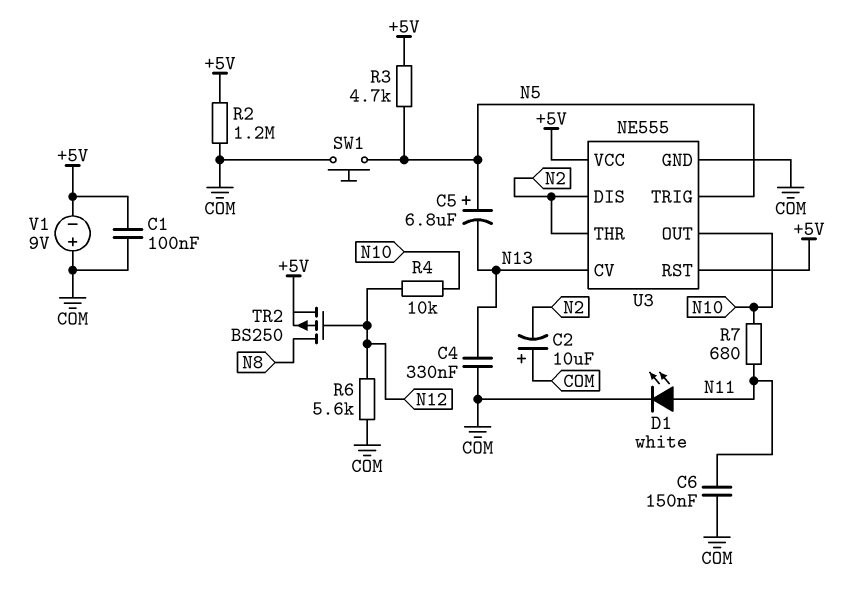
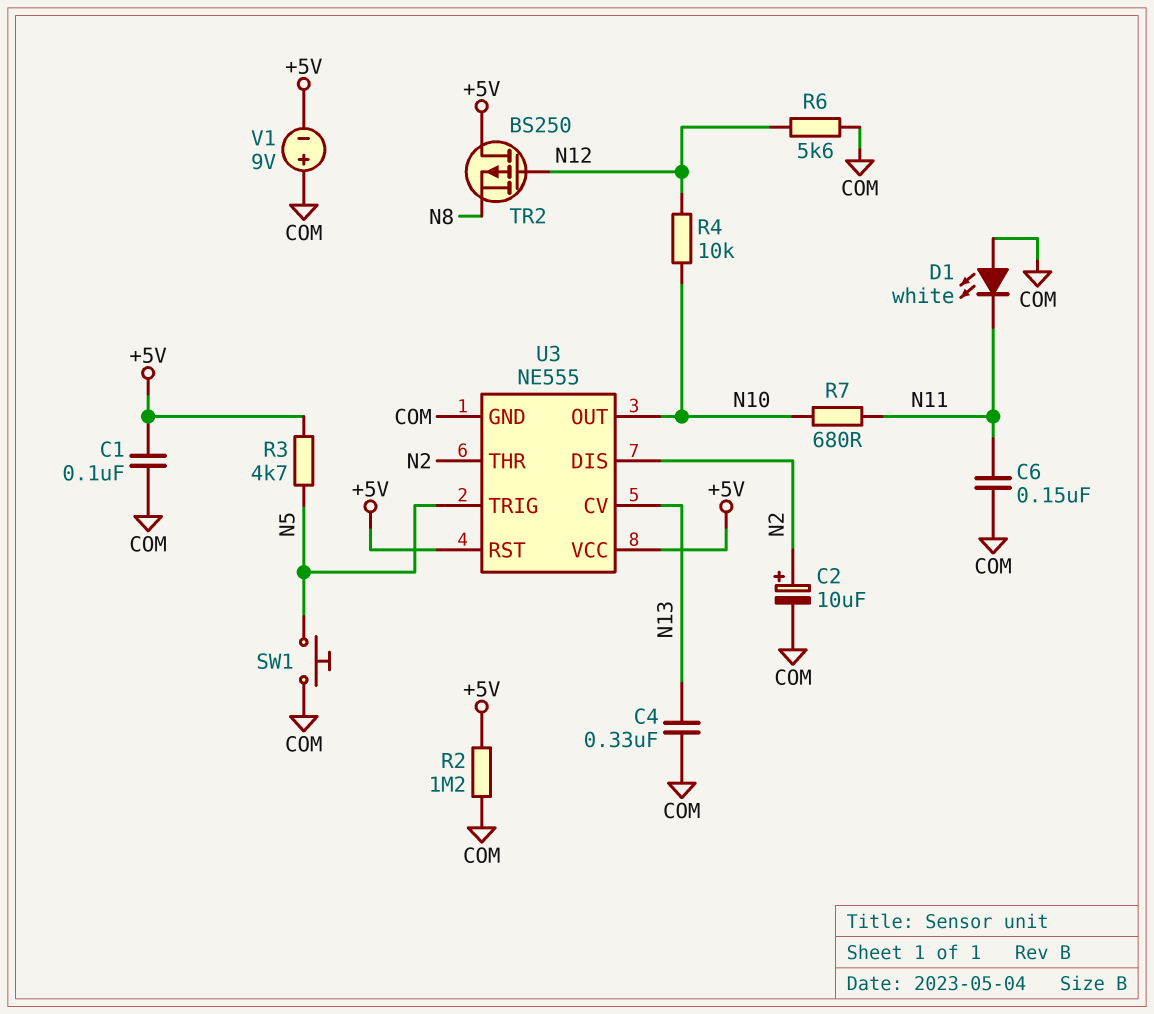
C2: 10uF (plus COM, minus N2) -> 10uF (plus N2, minus COM)
C5: 6.8uF (plus N5, minus N13) -> none
D1: LED white (A N11, K COM) -> LED white (A COM, K N11)
TR2: PMOS BS250 (G N12, D N8, S +5V) -> PMOS BS250 (G N12, D +5V, S N8)

